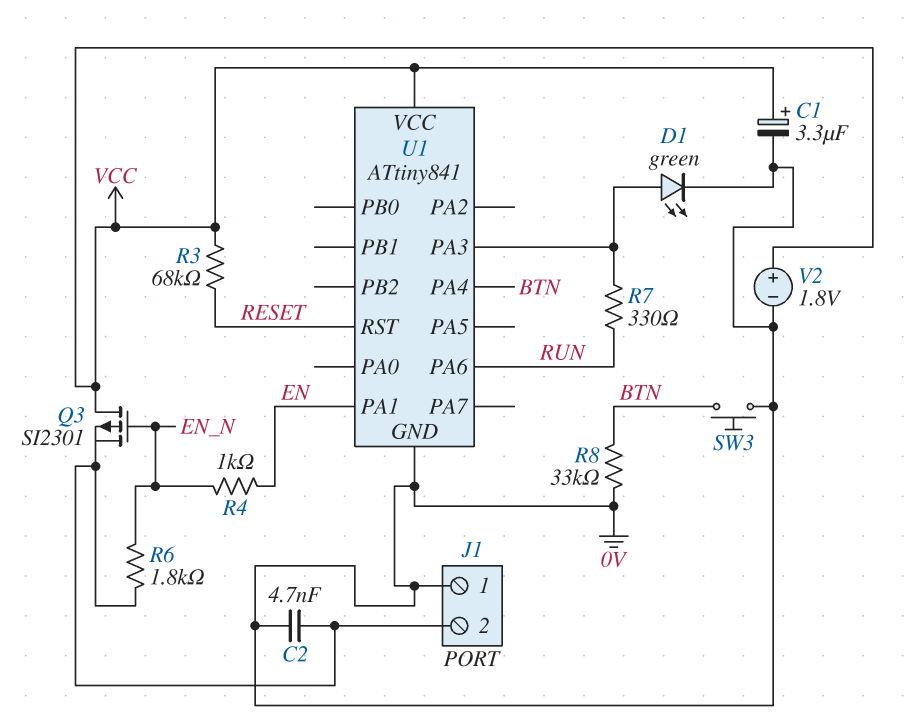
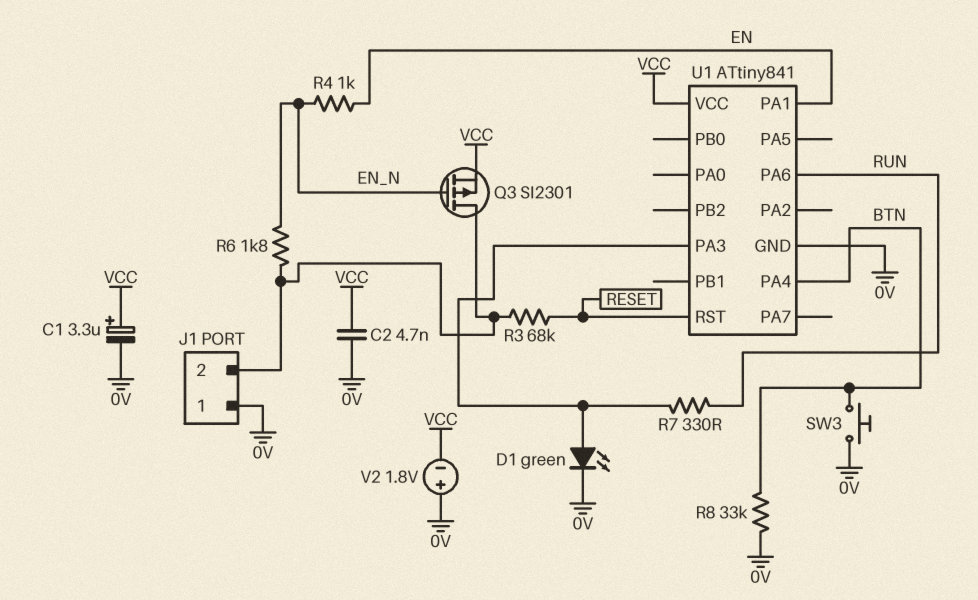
C2: 4.7nF (0V, J1/2) -> 4.7nF (0V, VCC)
Q3: PMOS SI2301 (G EN_N, D VCC, S J1/2) -> PMOS SI2301 (G EN_N, D J1/2, S VCC)
R3: 68k (RESET, VCC) -> 68k (J1/2, RESET)
V2: 1.8V (plus VCC, minus 0V) -> 1.8V (plus 0V, minus VCC)

